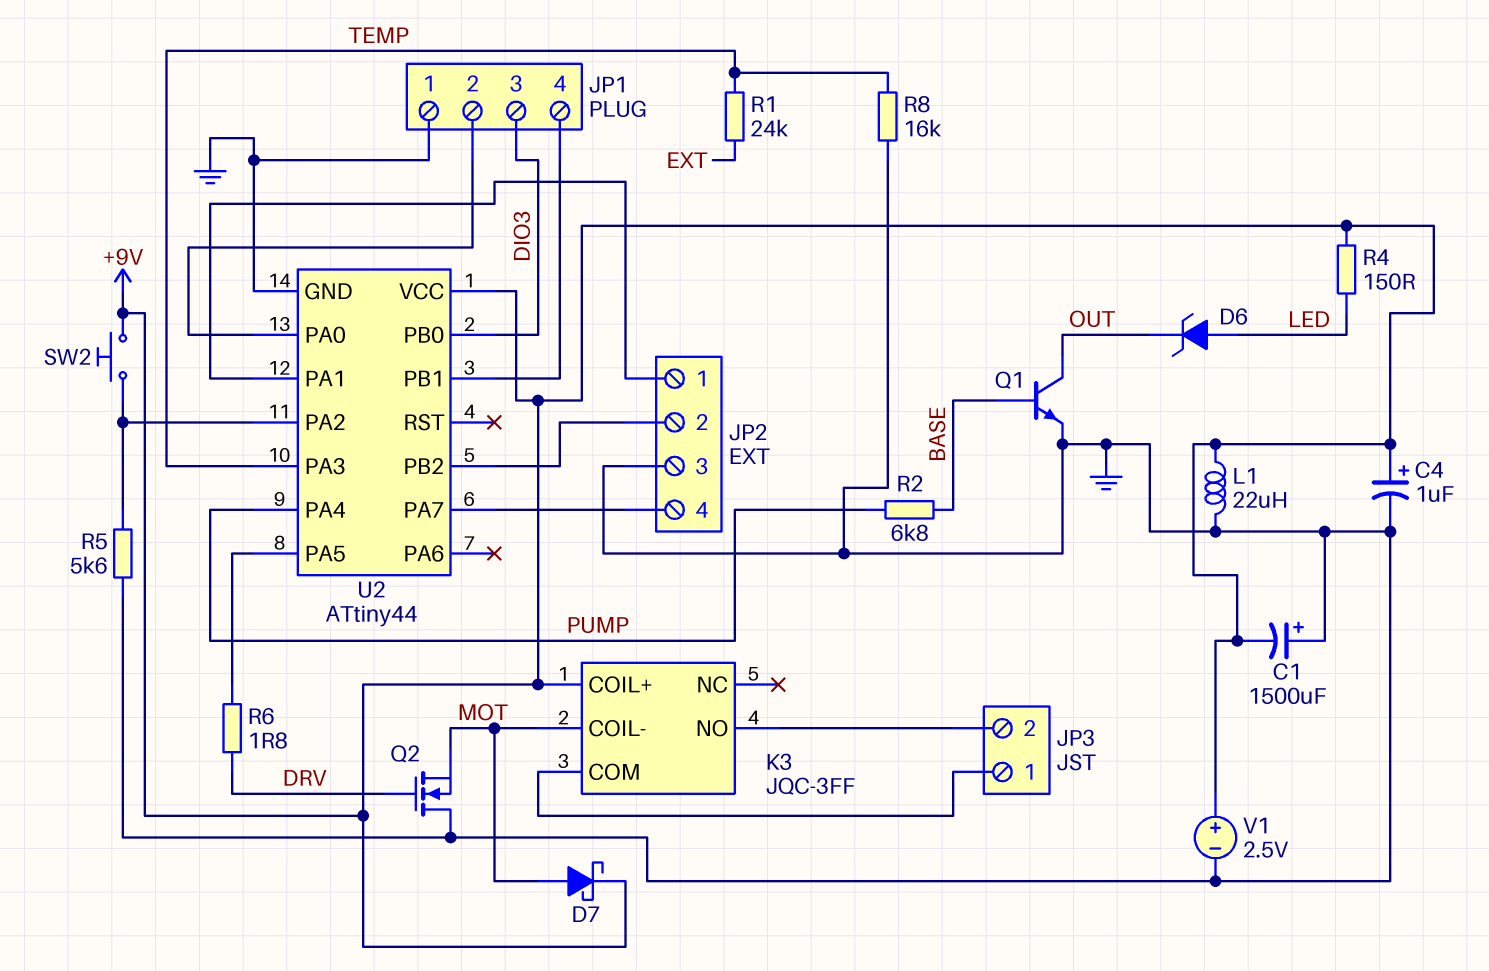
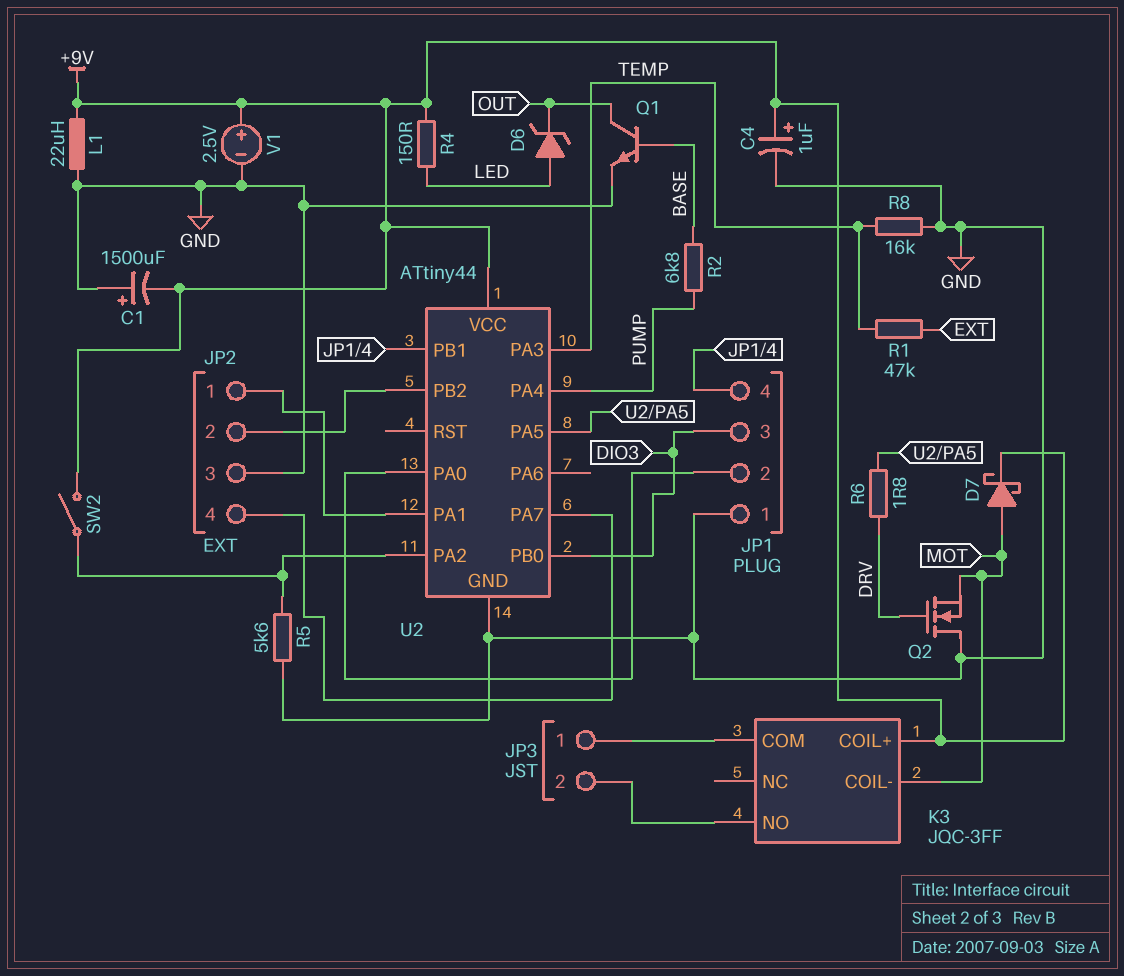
R1: 24k (EXT, TEMP) -> 47k (EXT, TEMP)
SW2: button (+9V, U2/PA2) -> switch (+9V, U2/PA2)

